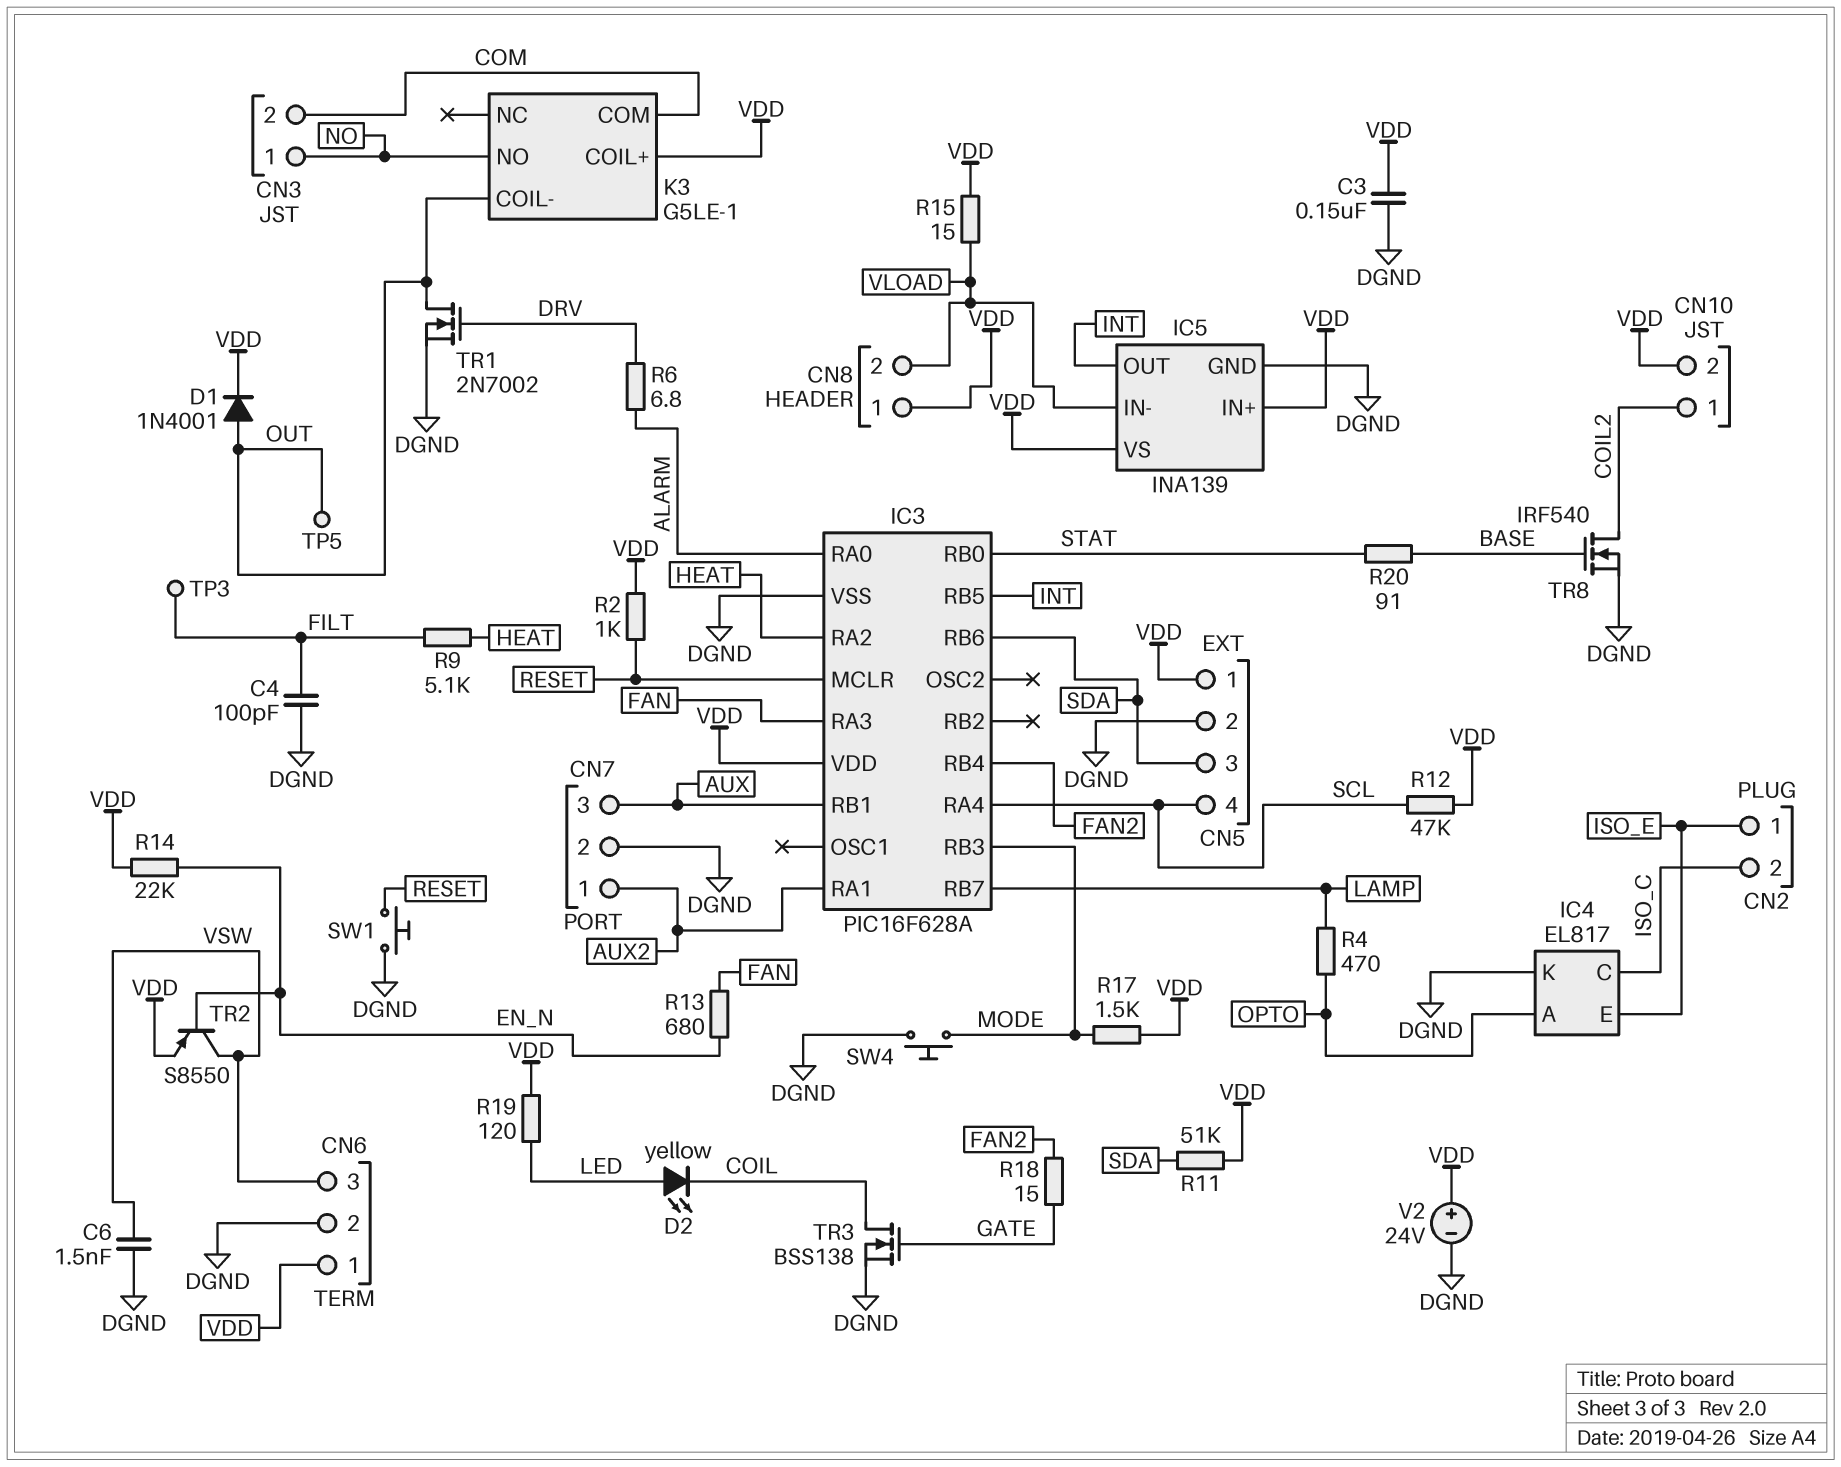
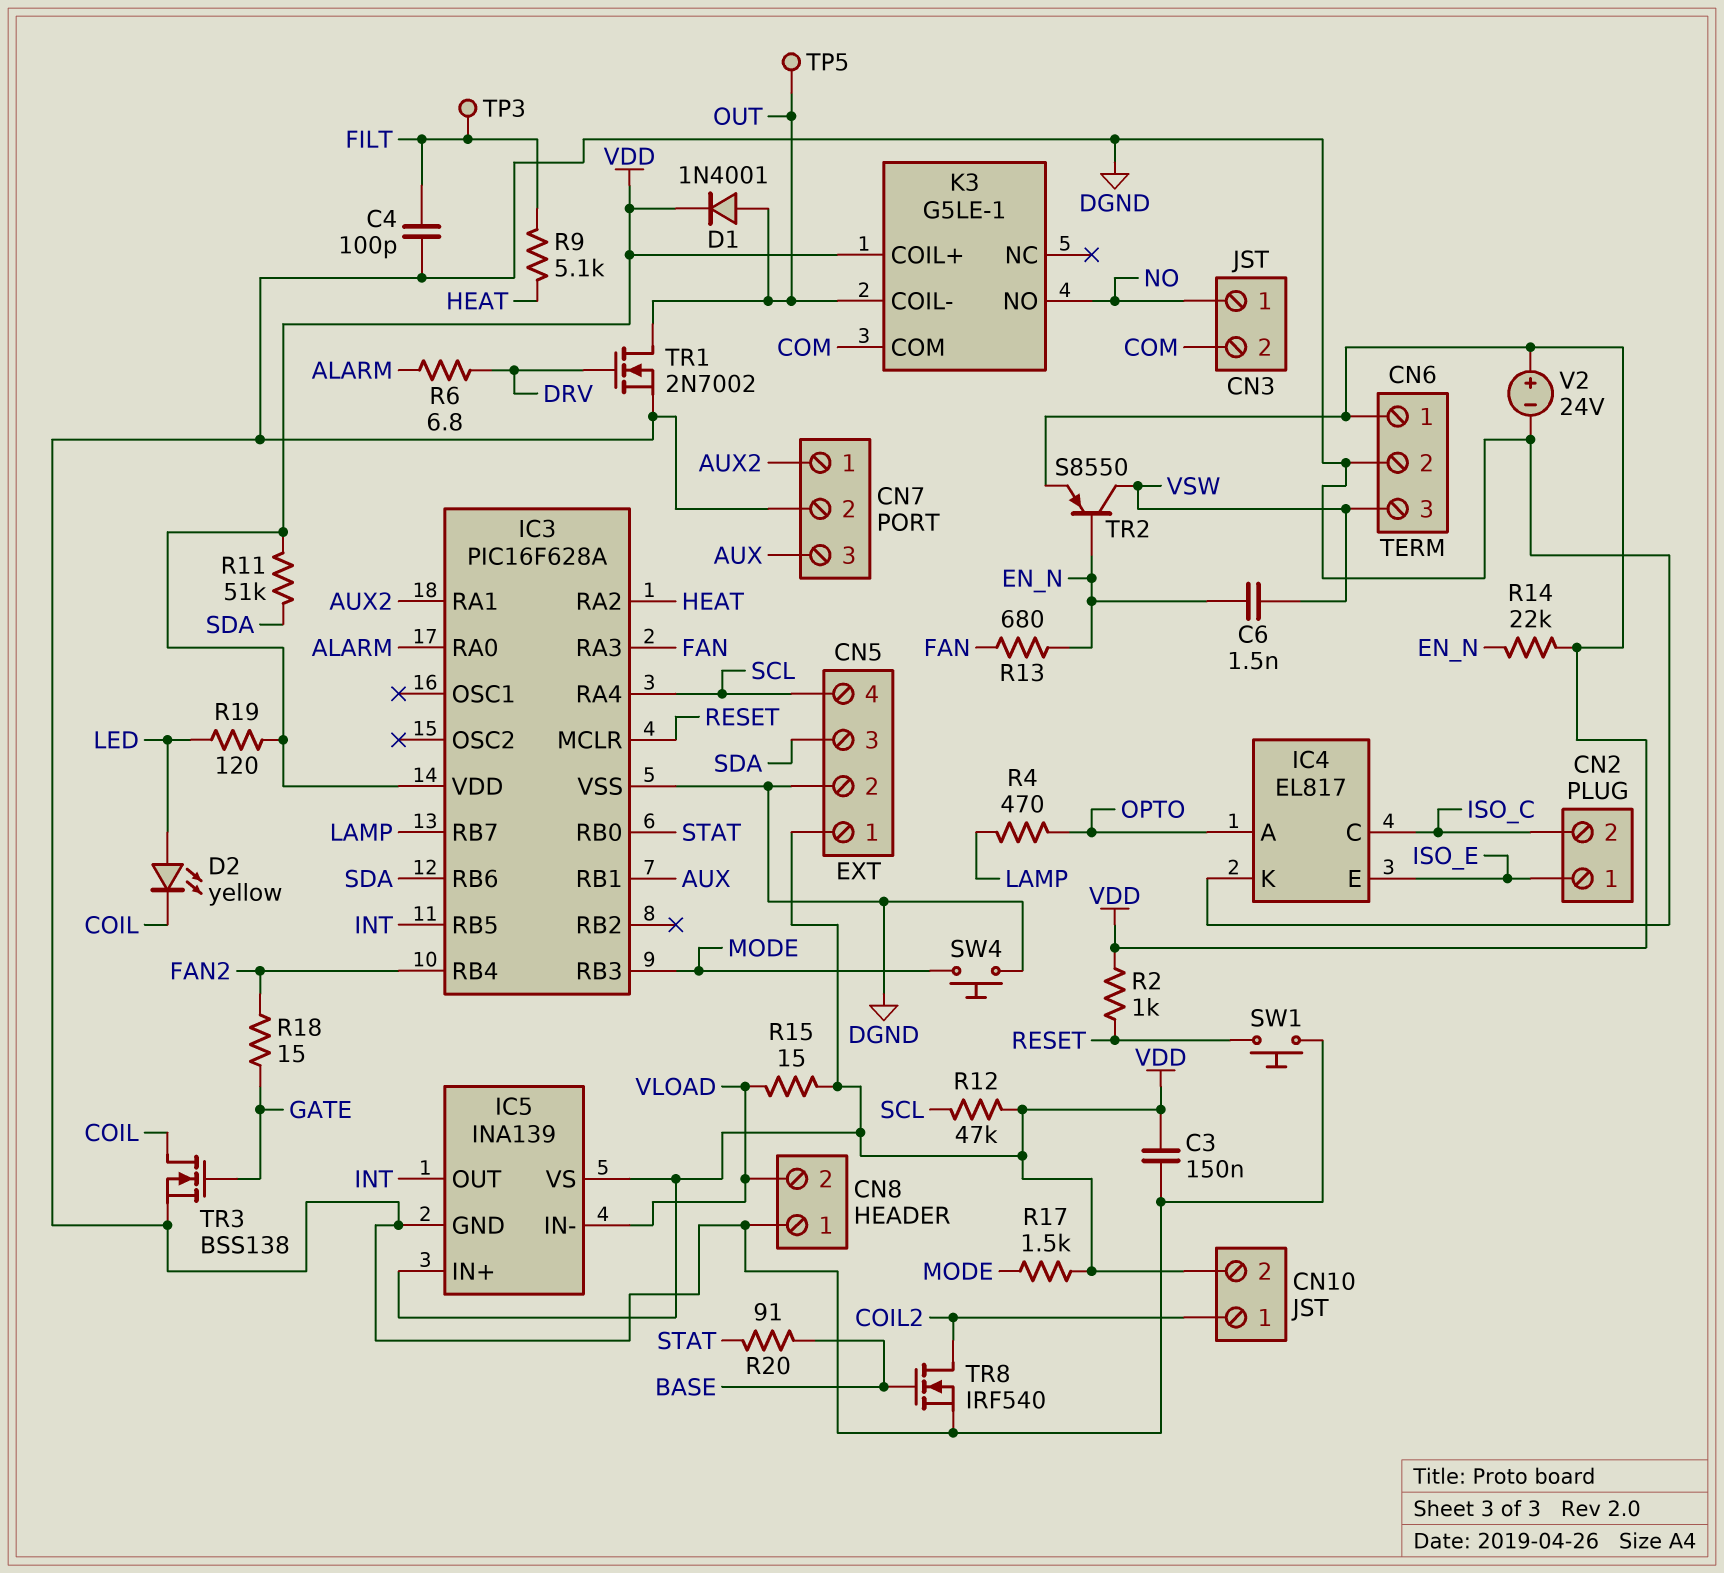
C6: 1.5nF (DGND, VSW) -> 1.5nF (EN_N, VSW)
CN8 pin 1: VDD -> DGND

